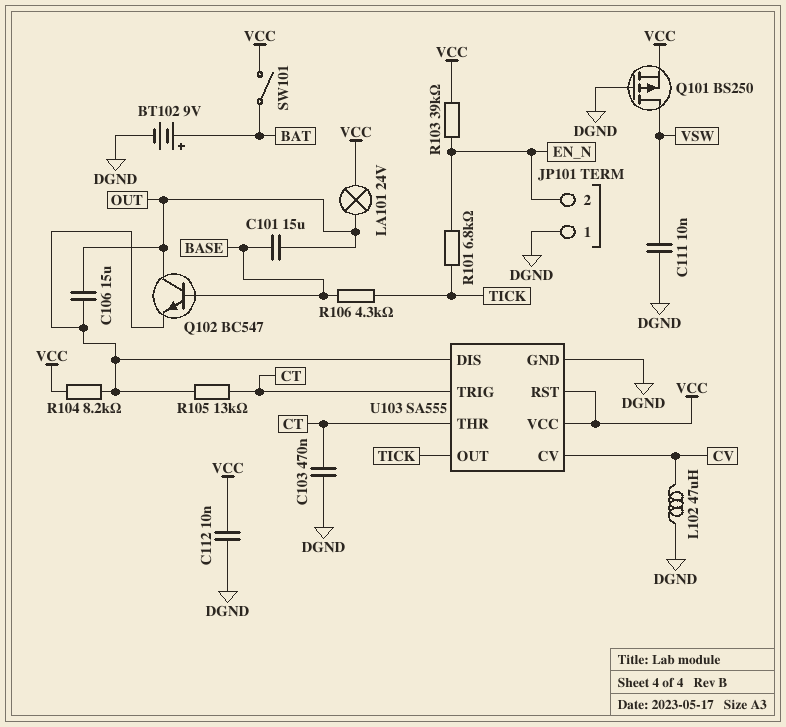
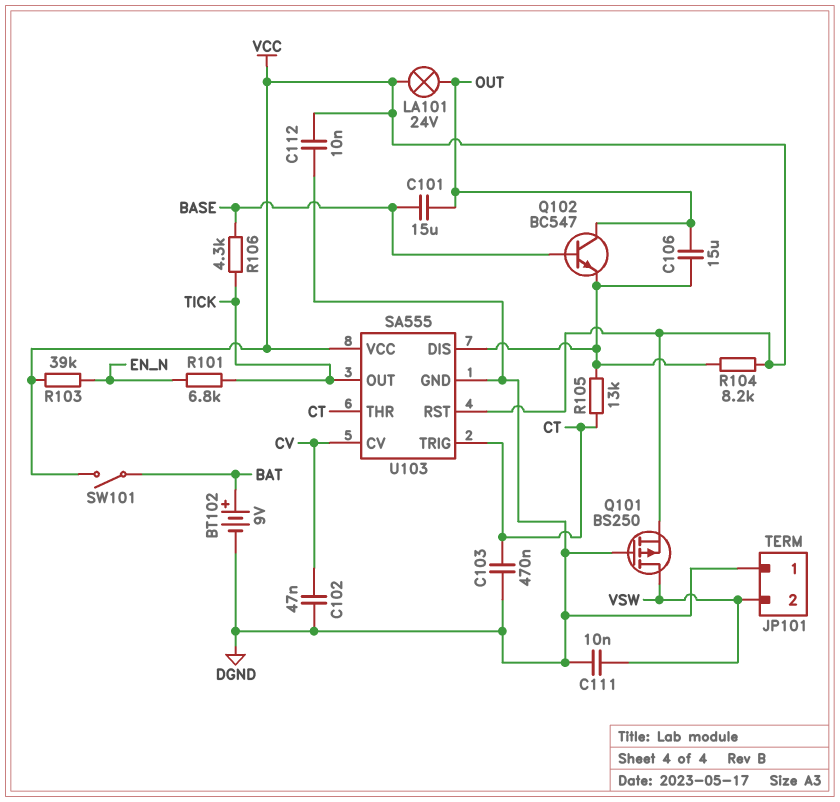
C102: none -> 47nF (CV, DGND)
JP101 pin 2: EN_N -> VSW
L102: 47uH (CV, DGND) -> none

